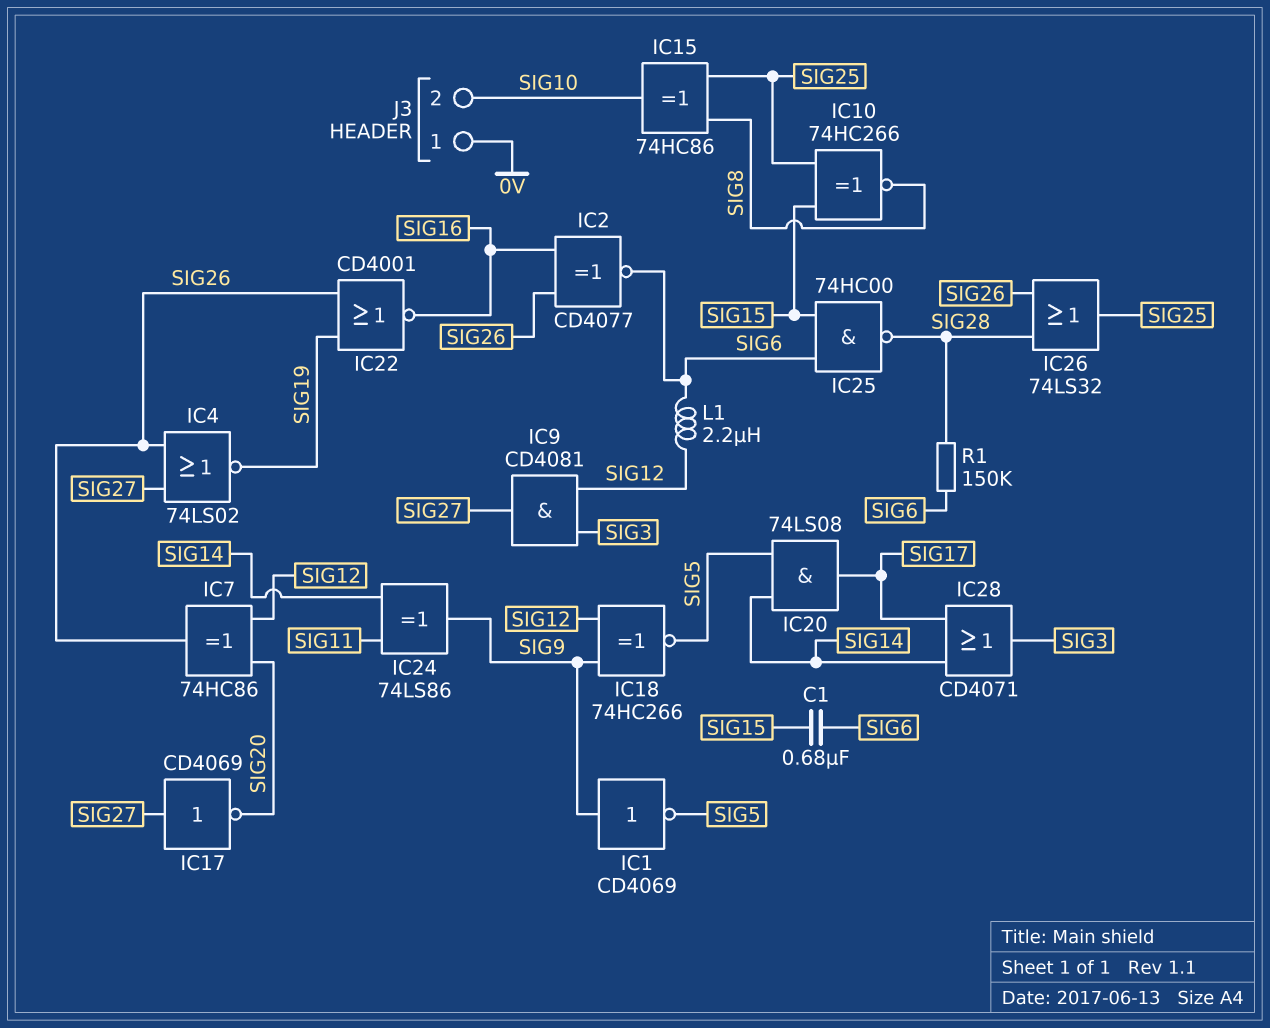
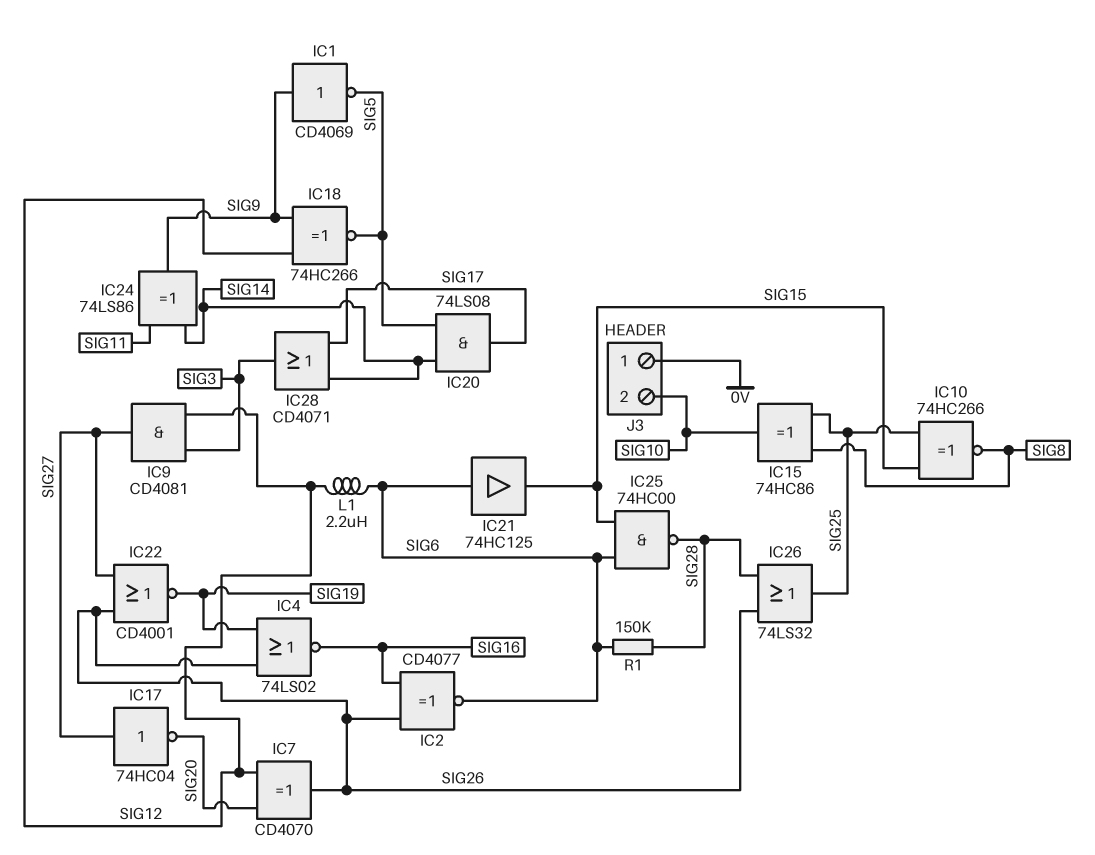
C1: 680nF (SIG6, SIG15) -> none
IC4: NOR 74LS02 (in SIG26, in SIG27, out SIG19) -> NOR 74LS02 (in SIG19, in SIG26, out SIG16)
IC7: XOR 74HC86 (in SIG12, in SIG20, out SIG26) -> XOR CD4070 (in SIG12, in SIG20, out SIG26)
IC17: NOT CD4069 (in SIG27, out SIG20) -> NOT 74HC04 (in SIG27, out SIG20)
IC21: none -> buffer 74HC125 (in SIG6, out SIG15)
IC22: NOR CD4001 (in SIG19, in SIG26, out SIG16) -> NOR CD4001 (in SIG26, in SIG27, out SIG19)

